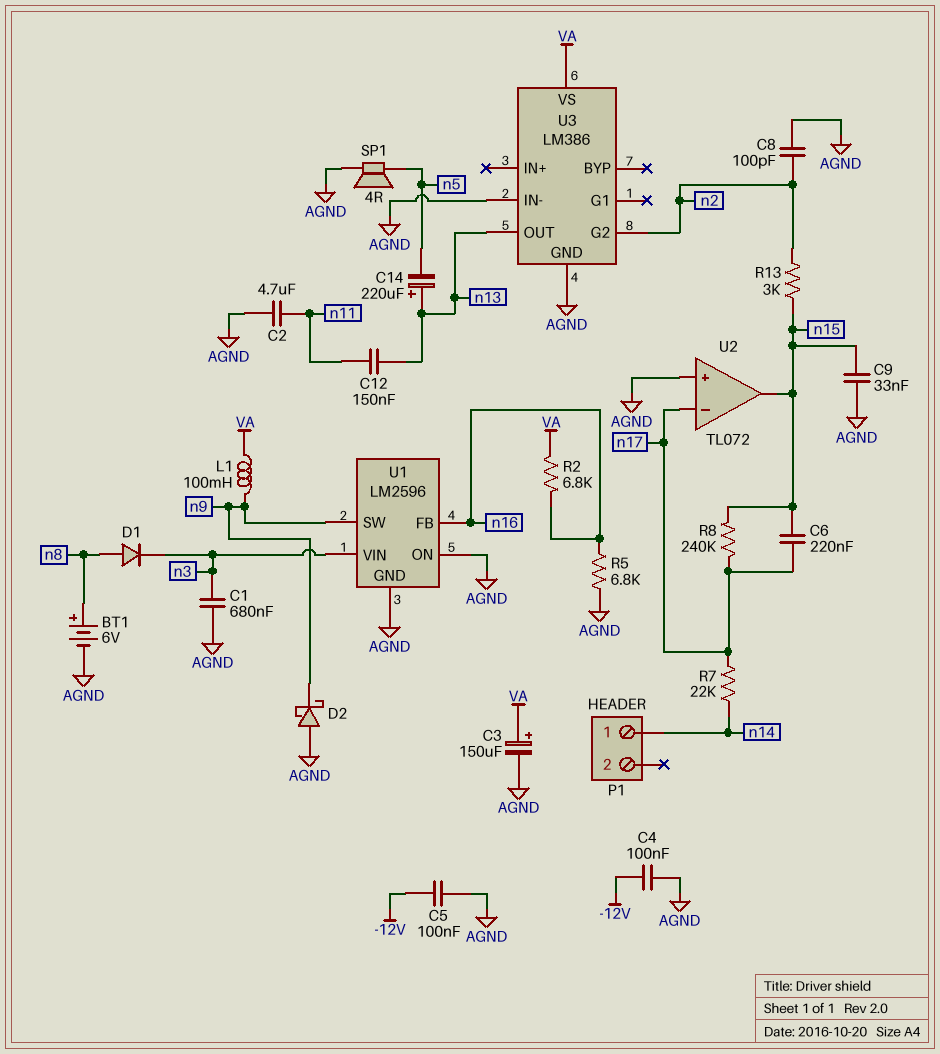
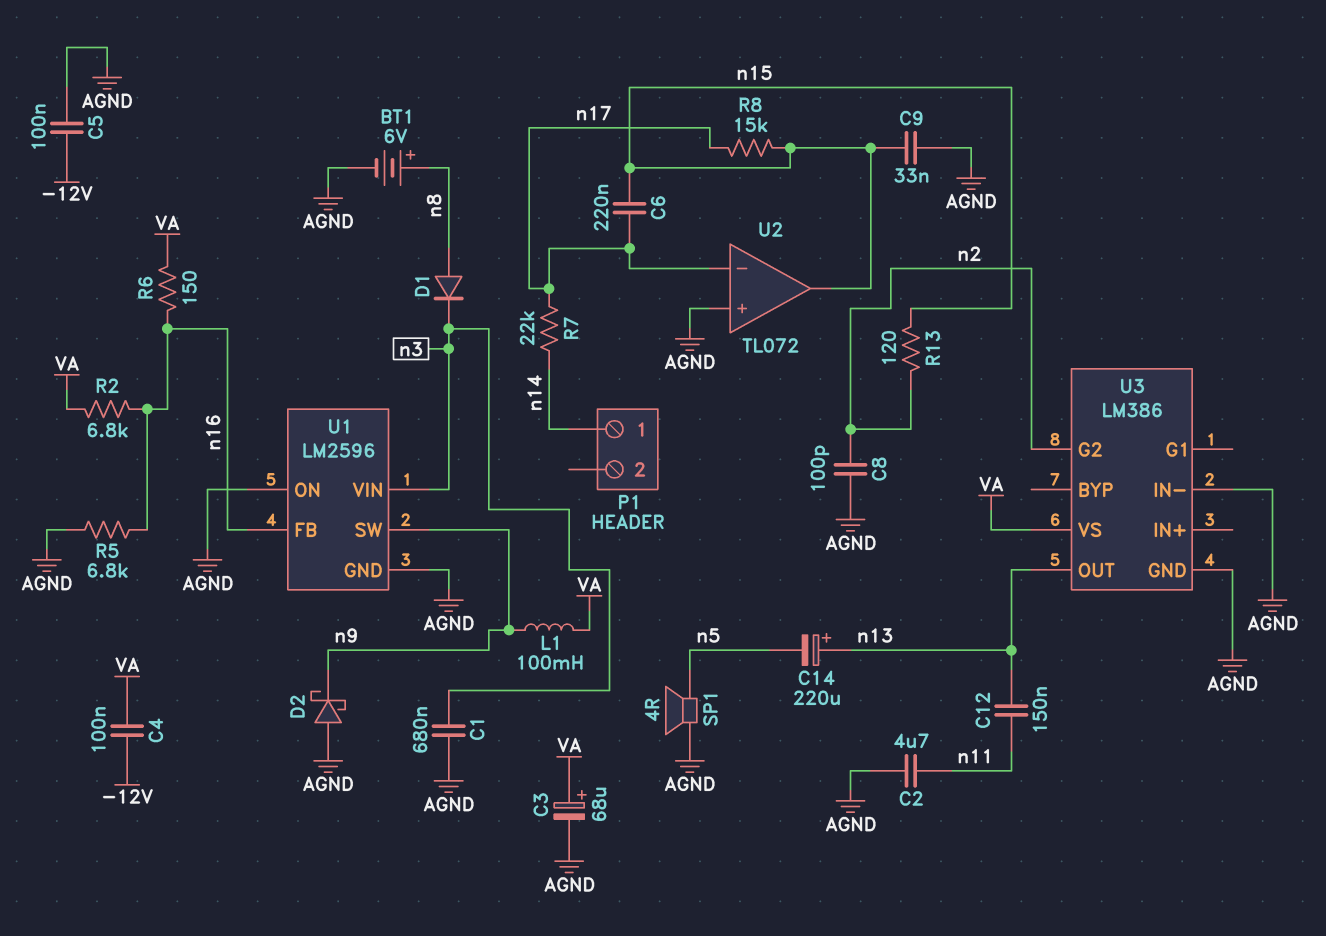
C3: 150uF (plus VA, minus AGND) -> 68uF (plus VA, minus AGND)
C4: 100nF (-12V, AGND) -> 100nF (-12V, VA)
R6: none -> 150 (VA, n16)
R8: 240k (n15, n17) -> 15k (n15, n17)
R13: 3k (n2, n15) -> 120 (n2, n15)

